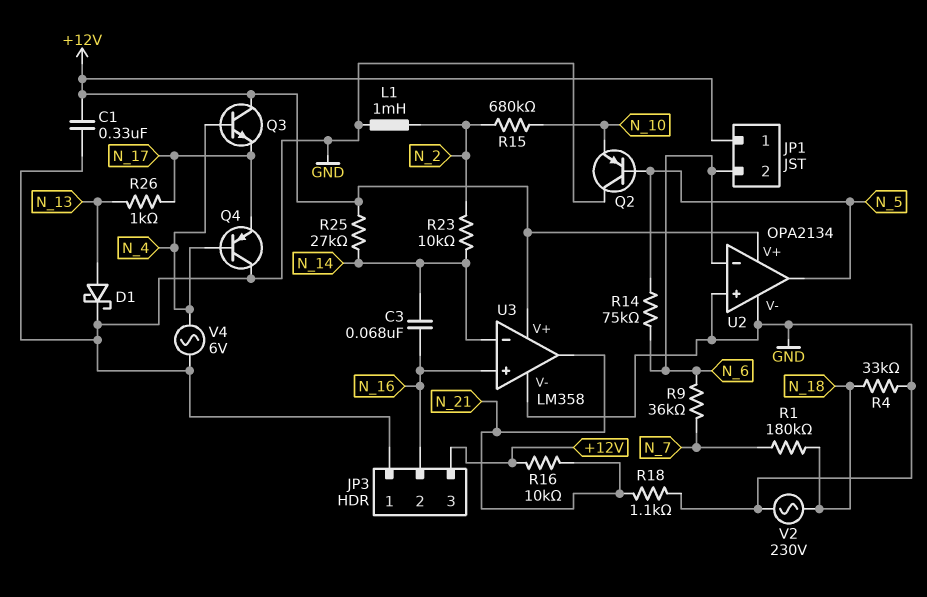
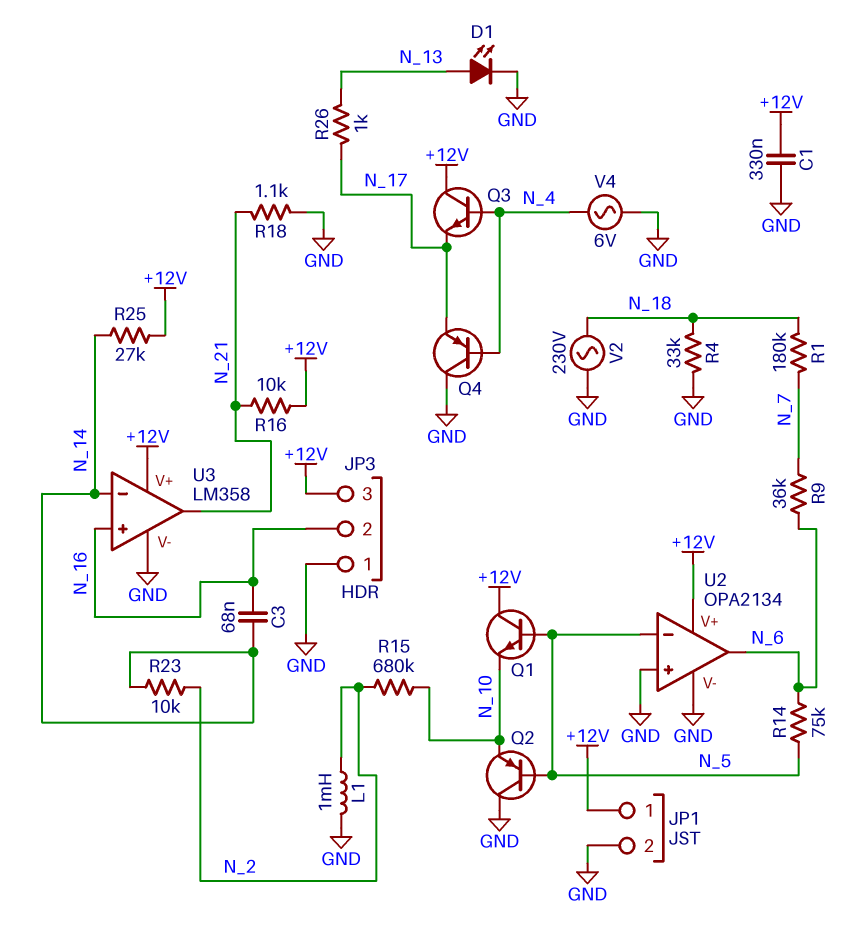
D1: schottky (A N_13, K GND) -> LED (A N_13, K GND)
JP1 pin 2: N_6 -> GND
Q1: none -> NPN (B N_5, C +12V, E N_10)
U2 pin in-: N_6 -> N_5
U2 pin out: N_5 -> N_6

